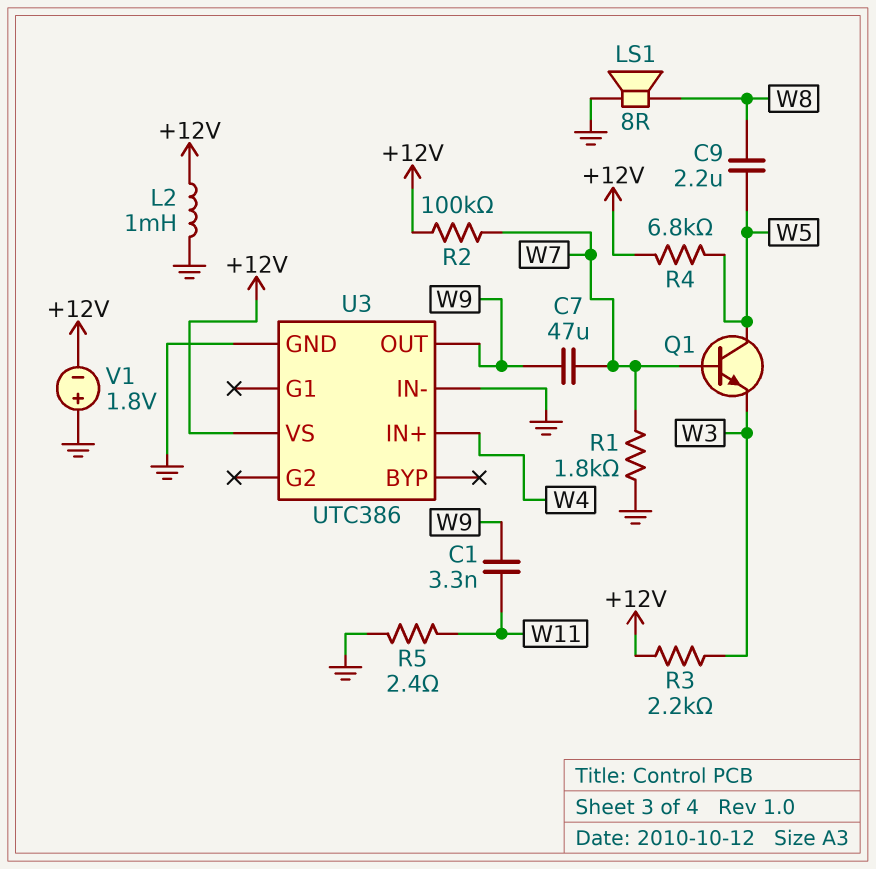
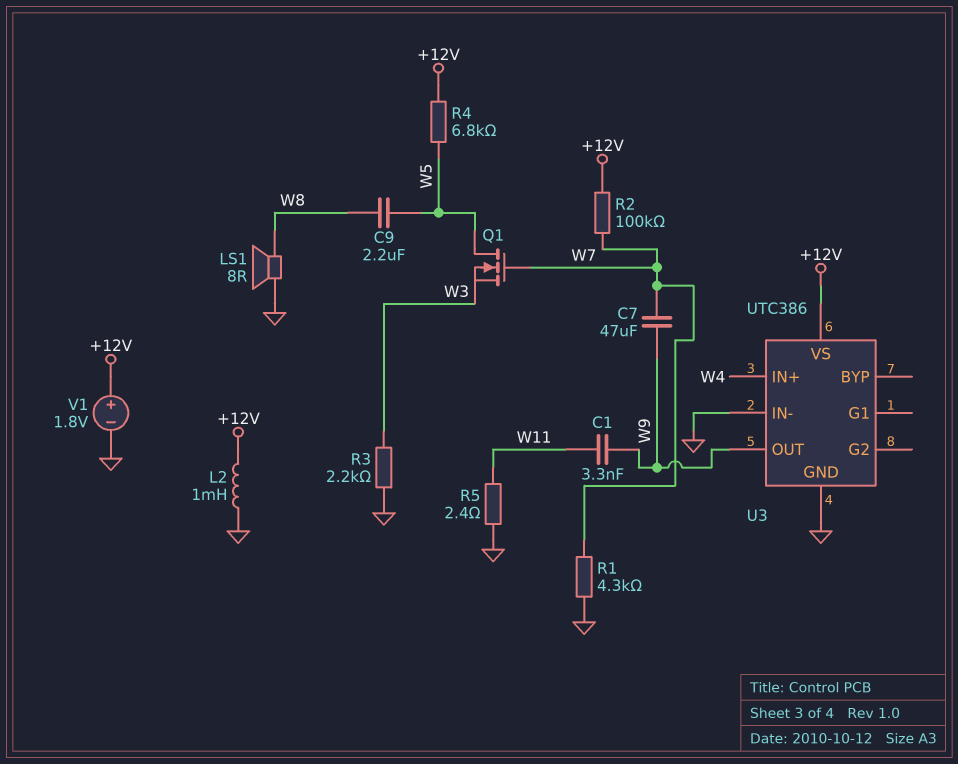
Q1: NPN (B W7, C W5, E W3) -> NMOS (G W7, D W5, S W3)
R1: 1.8k (GND, W7) -> 4.3k (GND, W7)
R3: 2.2k (+12V, W3) -> 2.2k (GND, W3)
V1: 1.8V (plus GND, minus +12V) -> 1.8V (plus +12V, minus GND)

